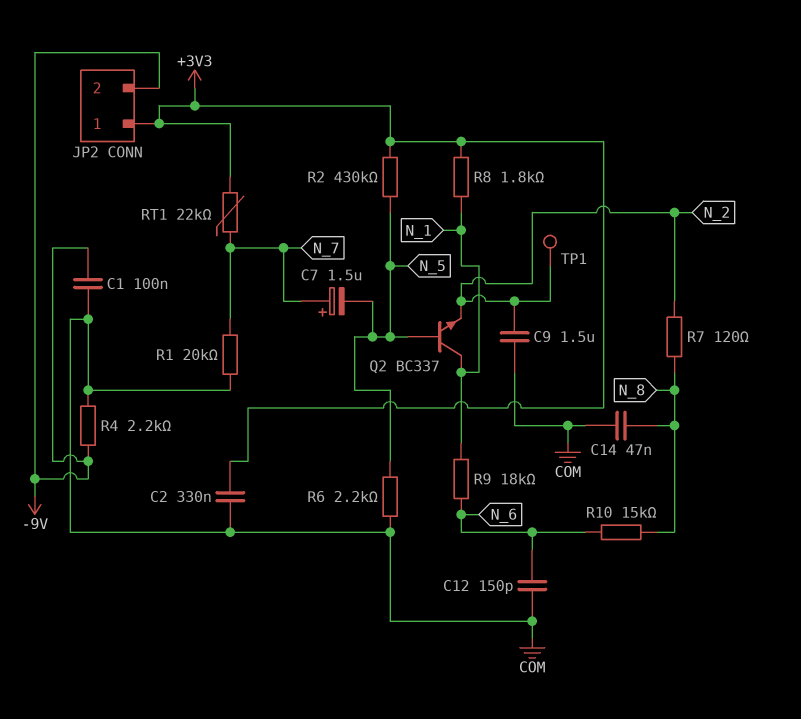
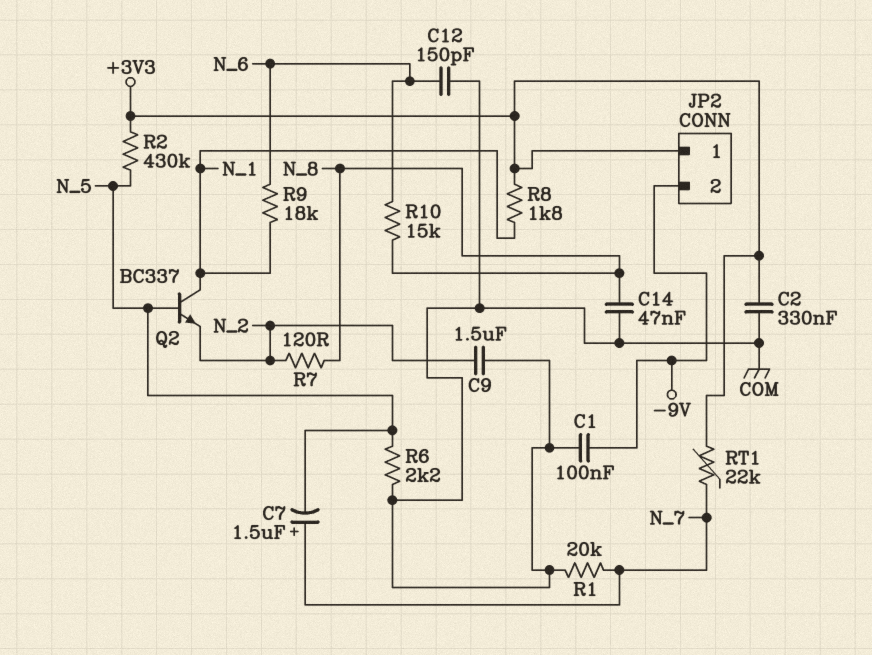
R4: 2.2k (-9V, COM) -> none
TP1: test point (N_2) -> none

